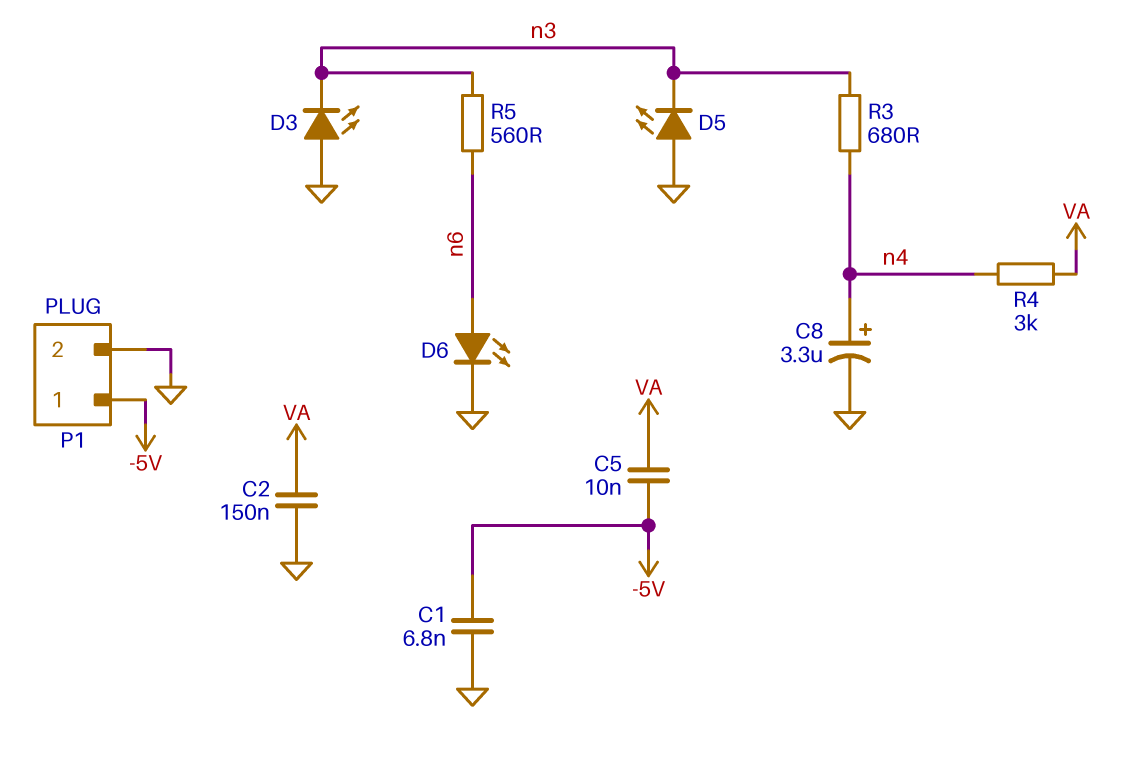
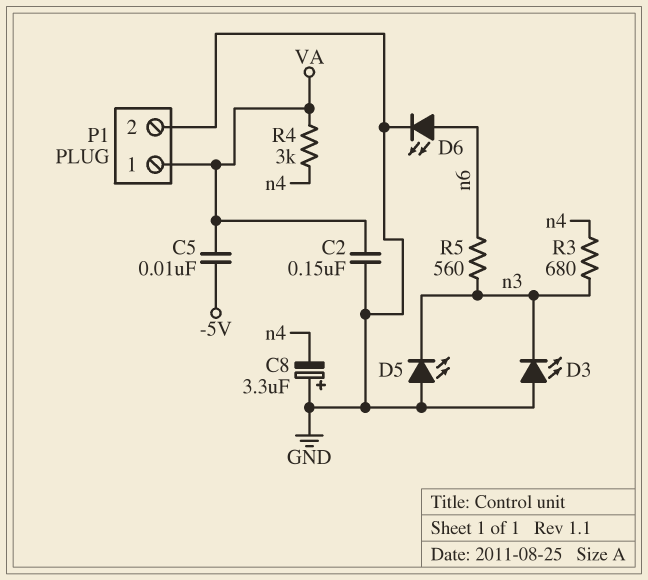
C1: 6.8nF (-5V, GND) -> none
C8: 3.3uF (plus n4, minus GND) -> 3.3uF (plus GND, minus n4)
P1 pin 1: -5V -> VA

